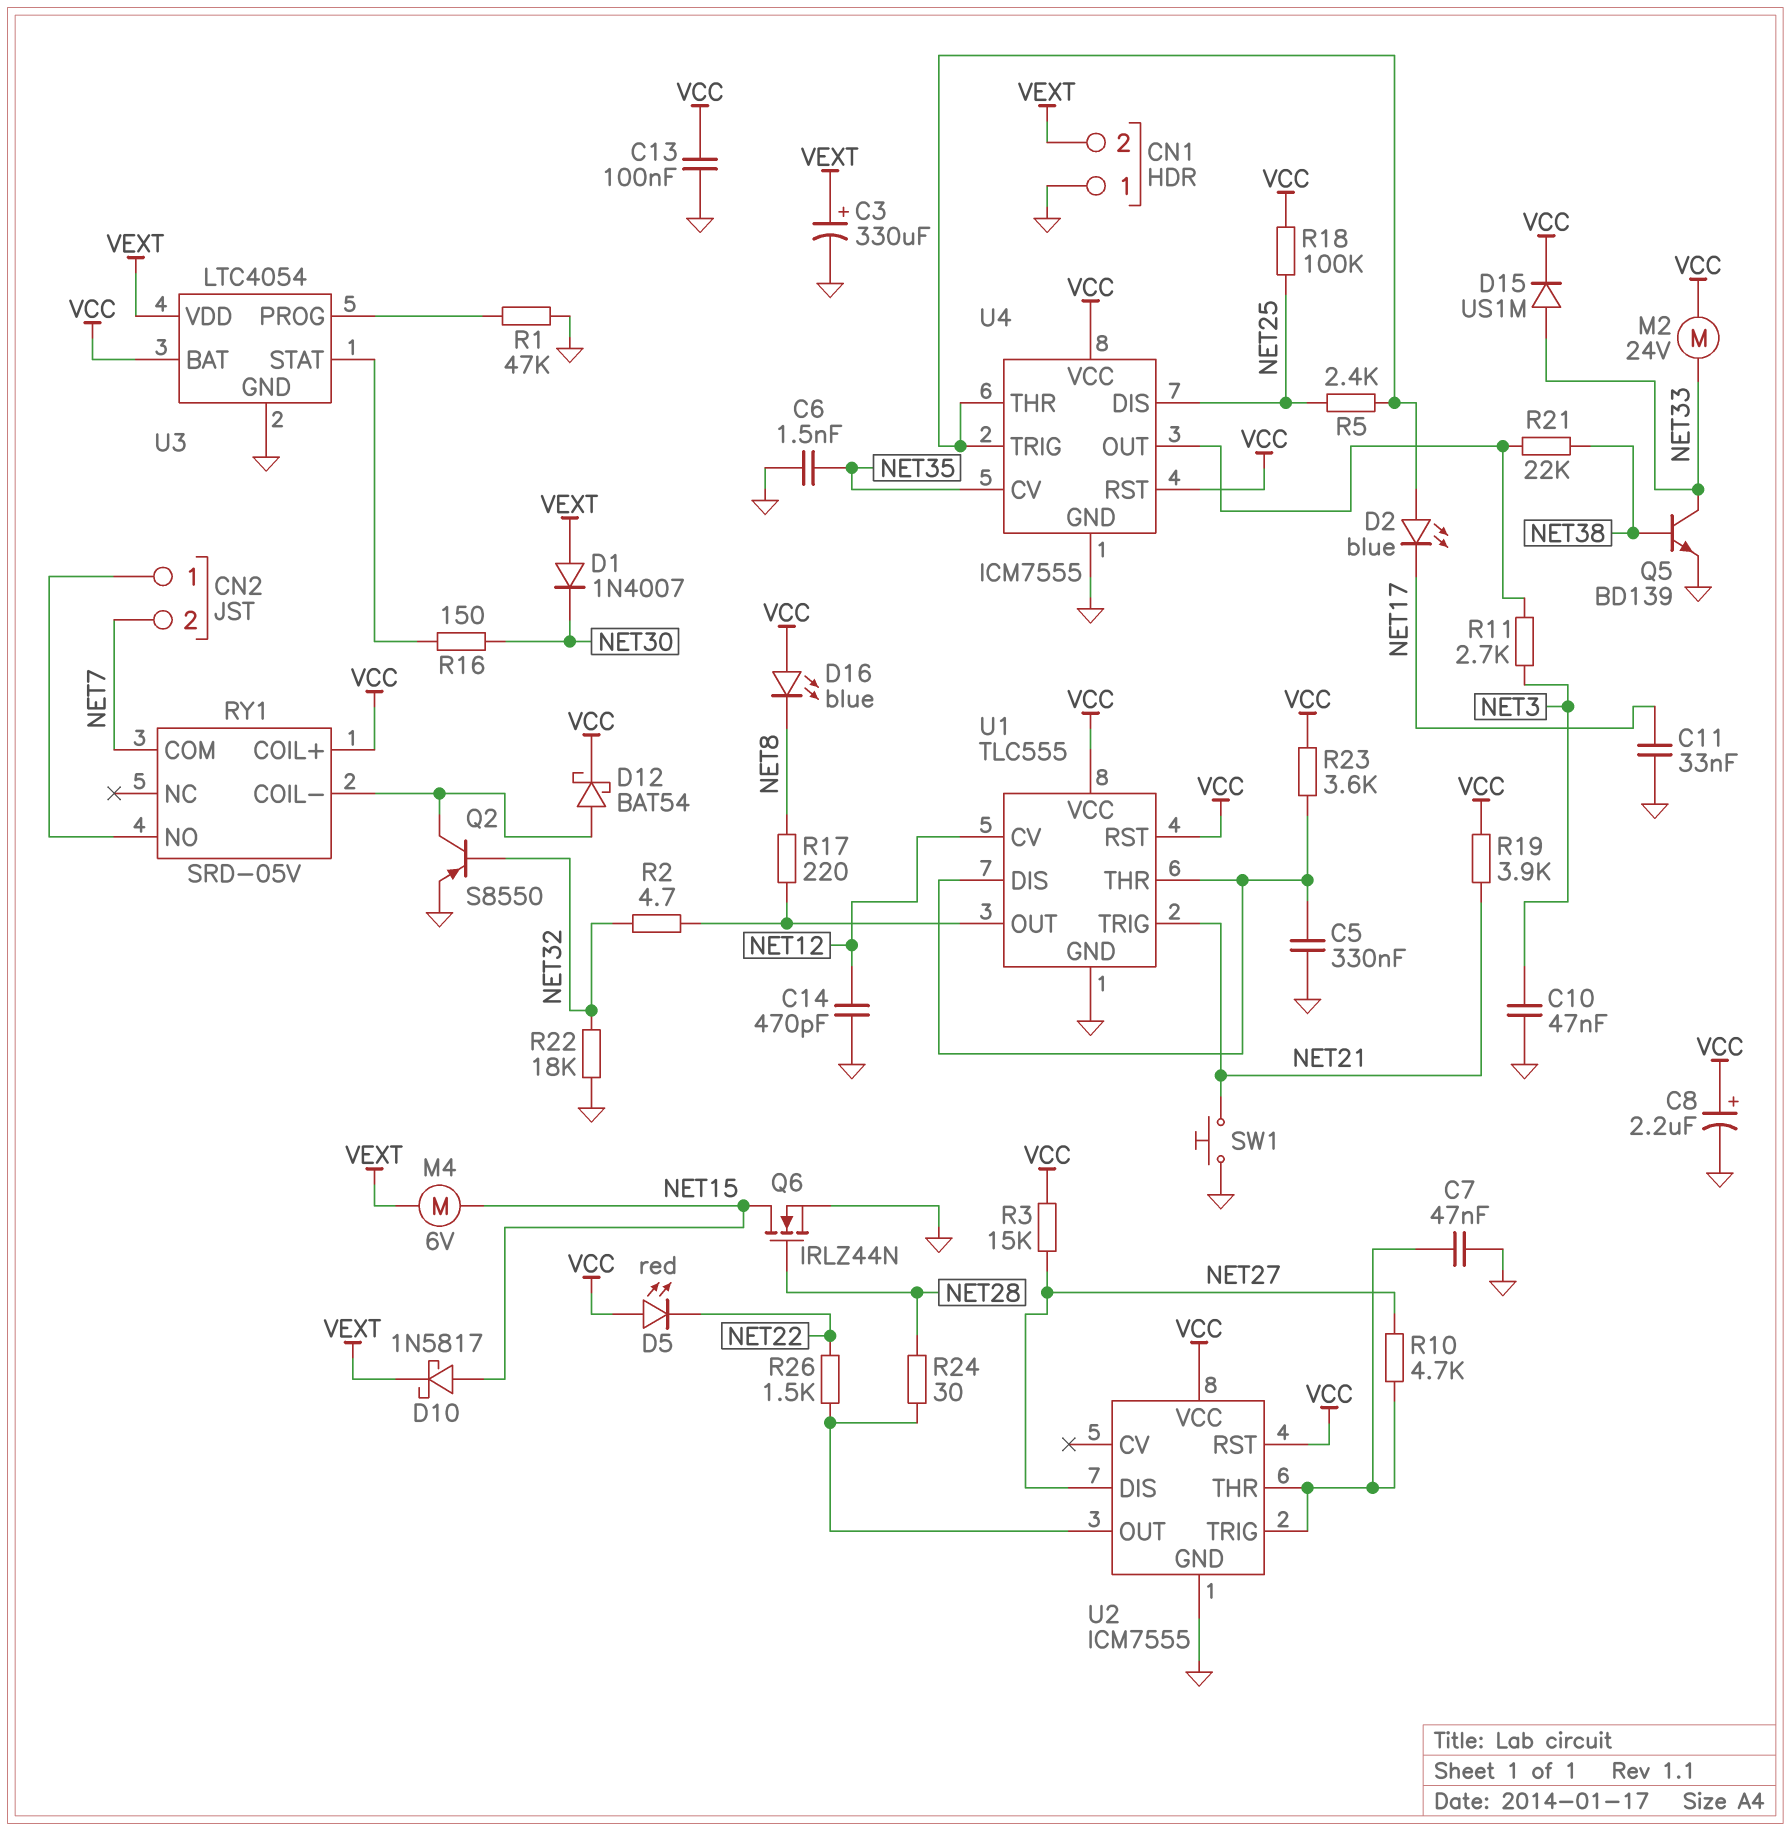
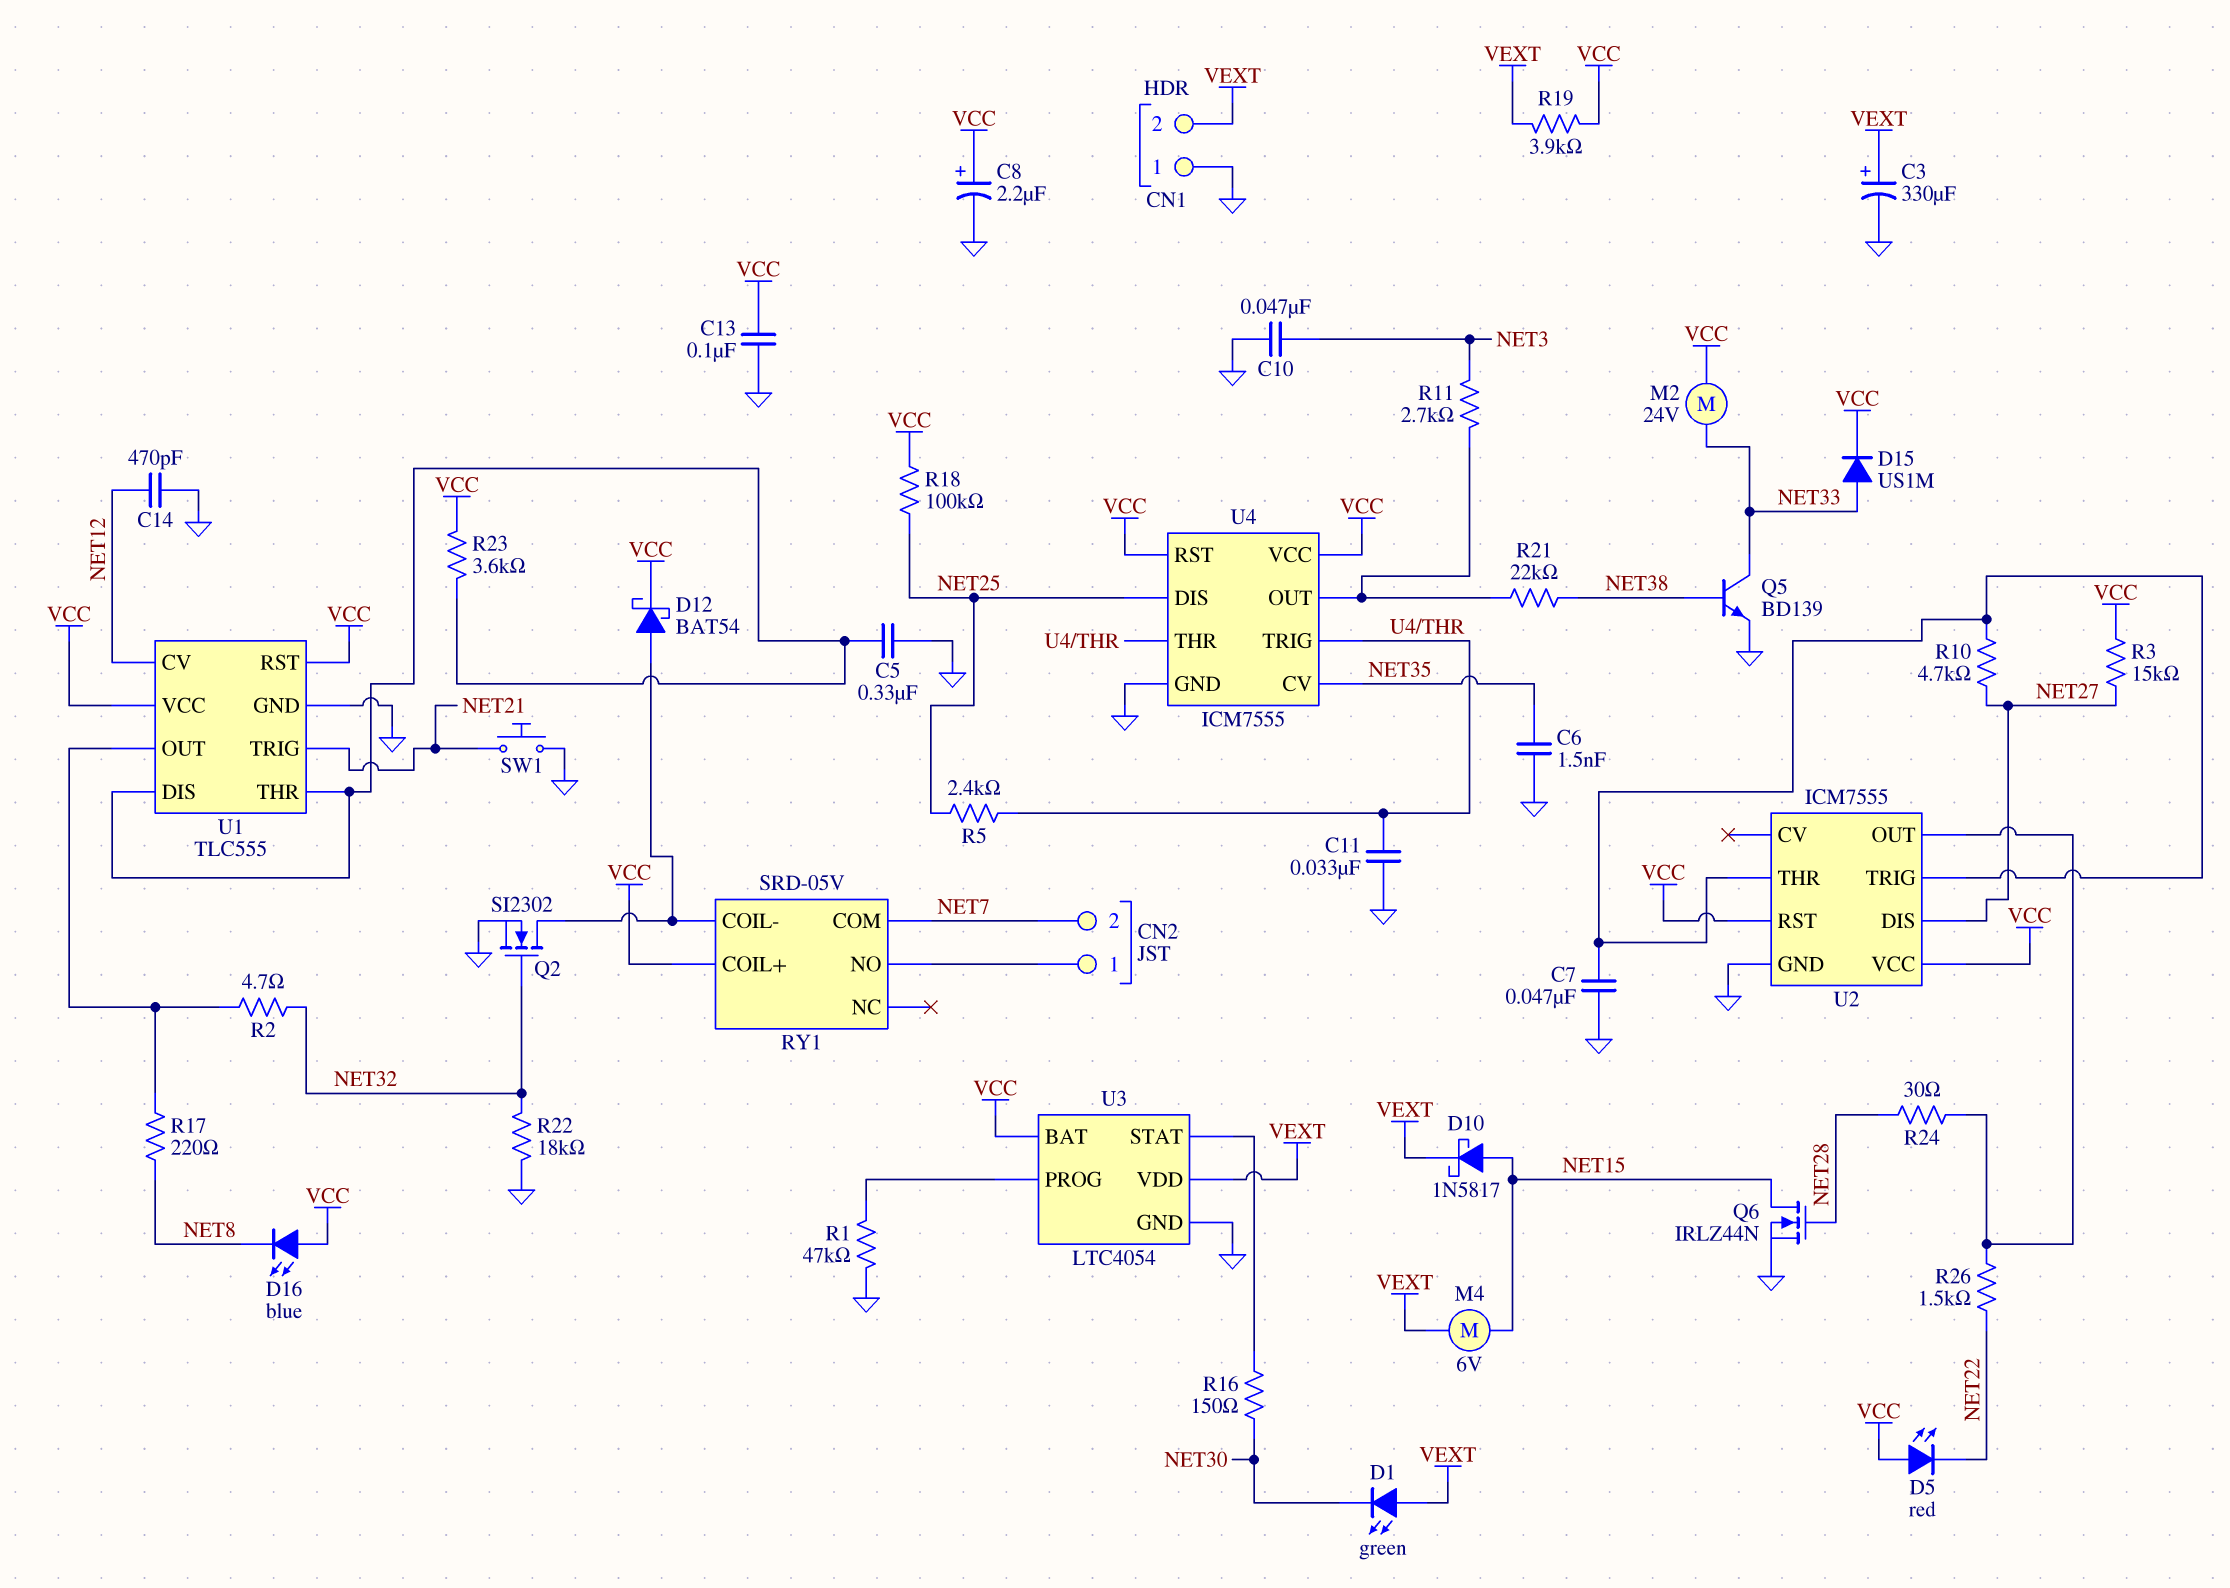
C11: 33nF (GND, NET17) -> 33nF (GND, U4/THR)
D1: diode 1N4007 (A VEXT, K NET30) -> LED green (A VEXT, K NET30)
D2: LED blue (A U4/THR, K NET17) -> none
Q2: PNP S8550 (B NET32, C RY1/COIL-, E GND) -> NMOS SI2302 (G NET32, D RY1/COIL-, S GND)
R19: 3.9k (NET21, VCC) -> 3.9k (VCC, VEXT)

